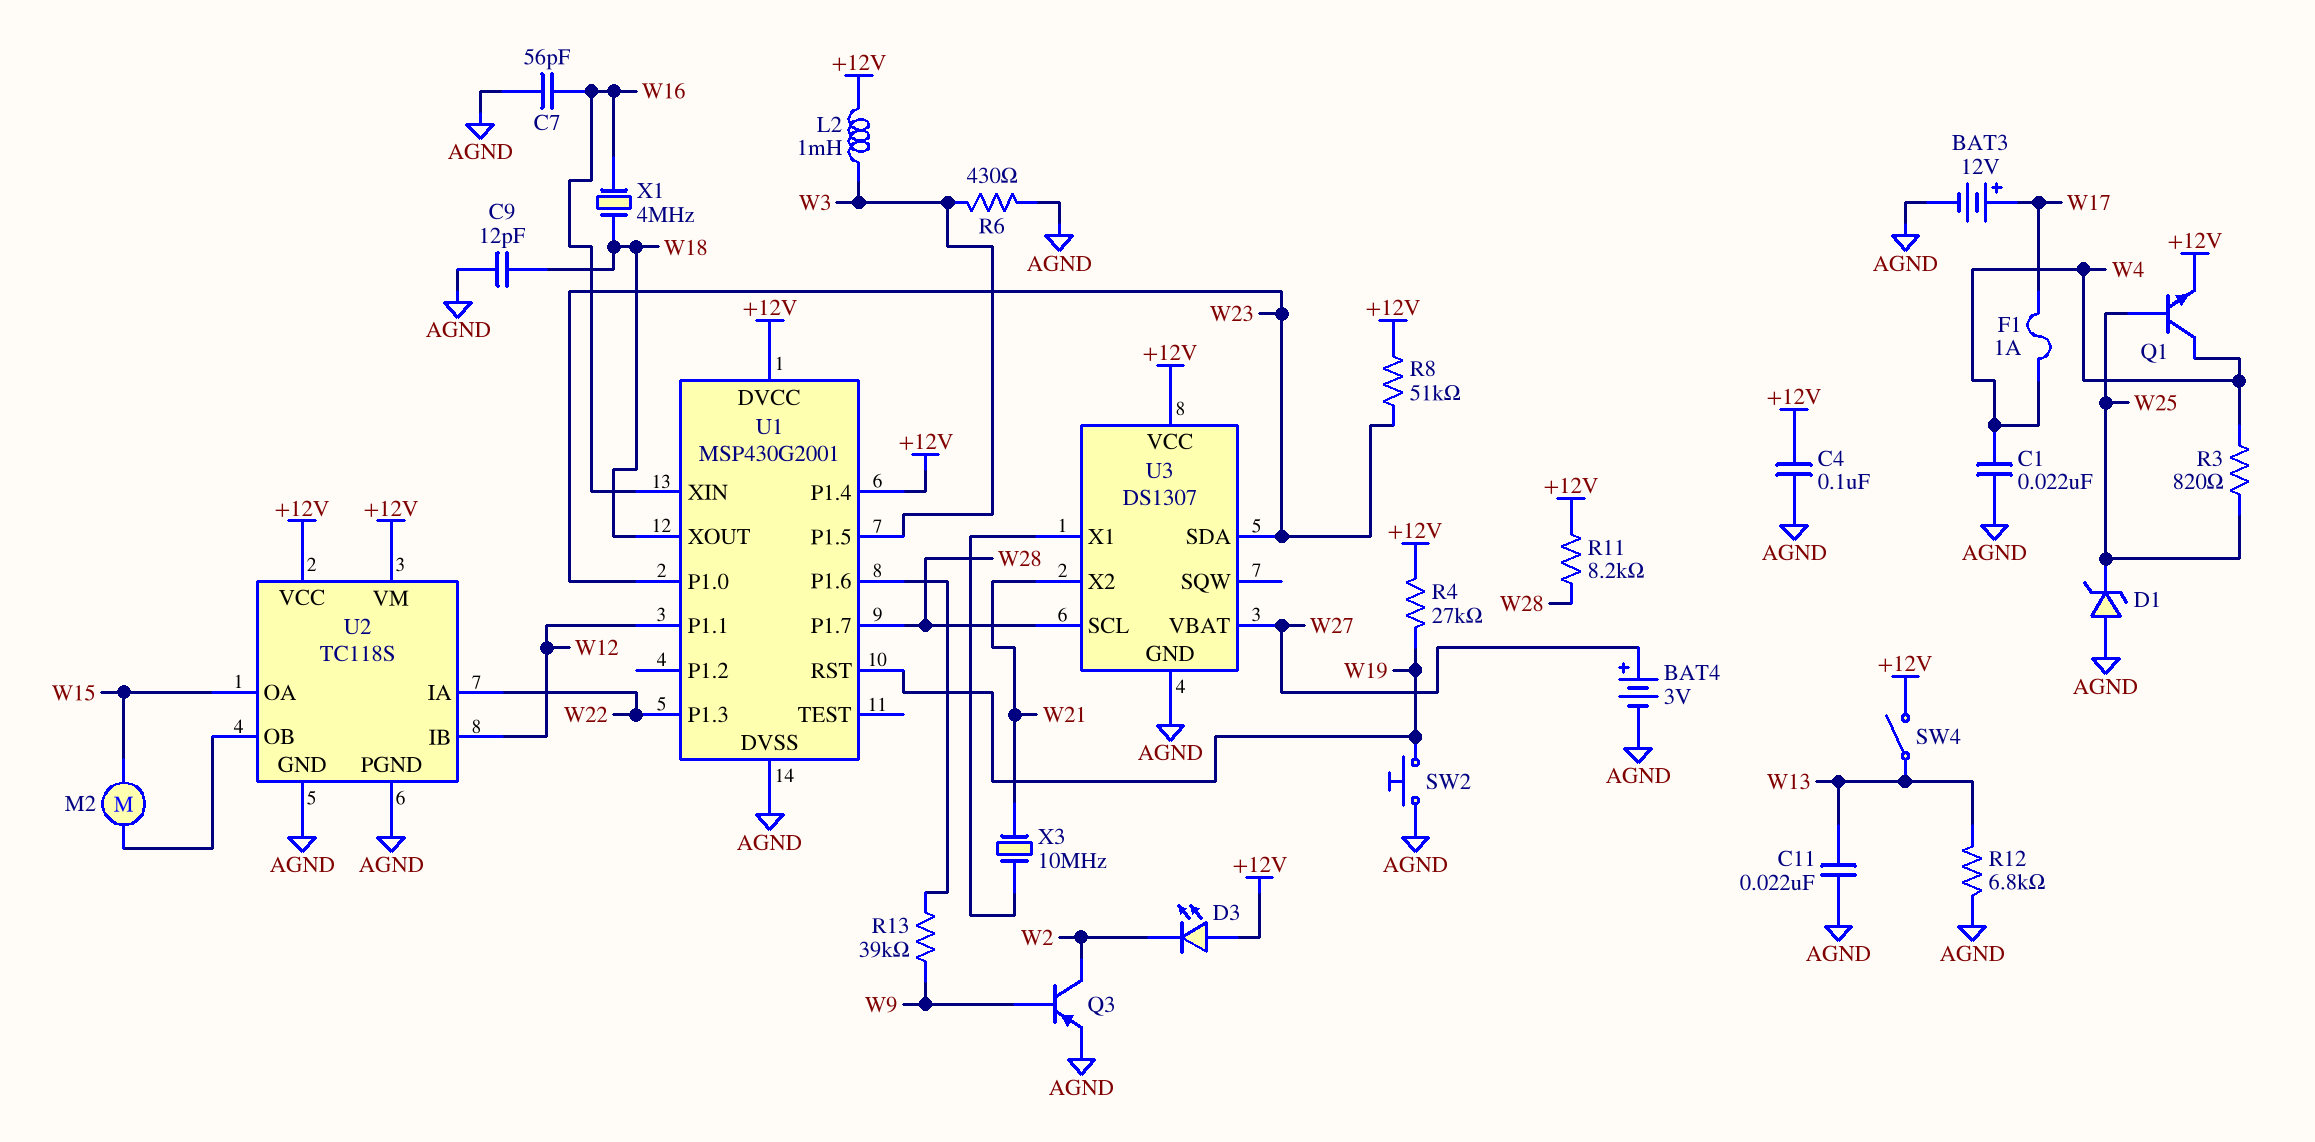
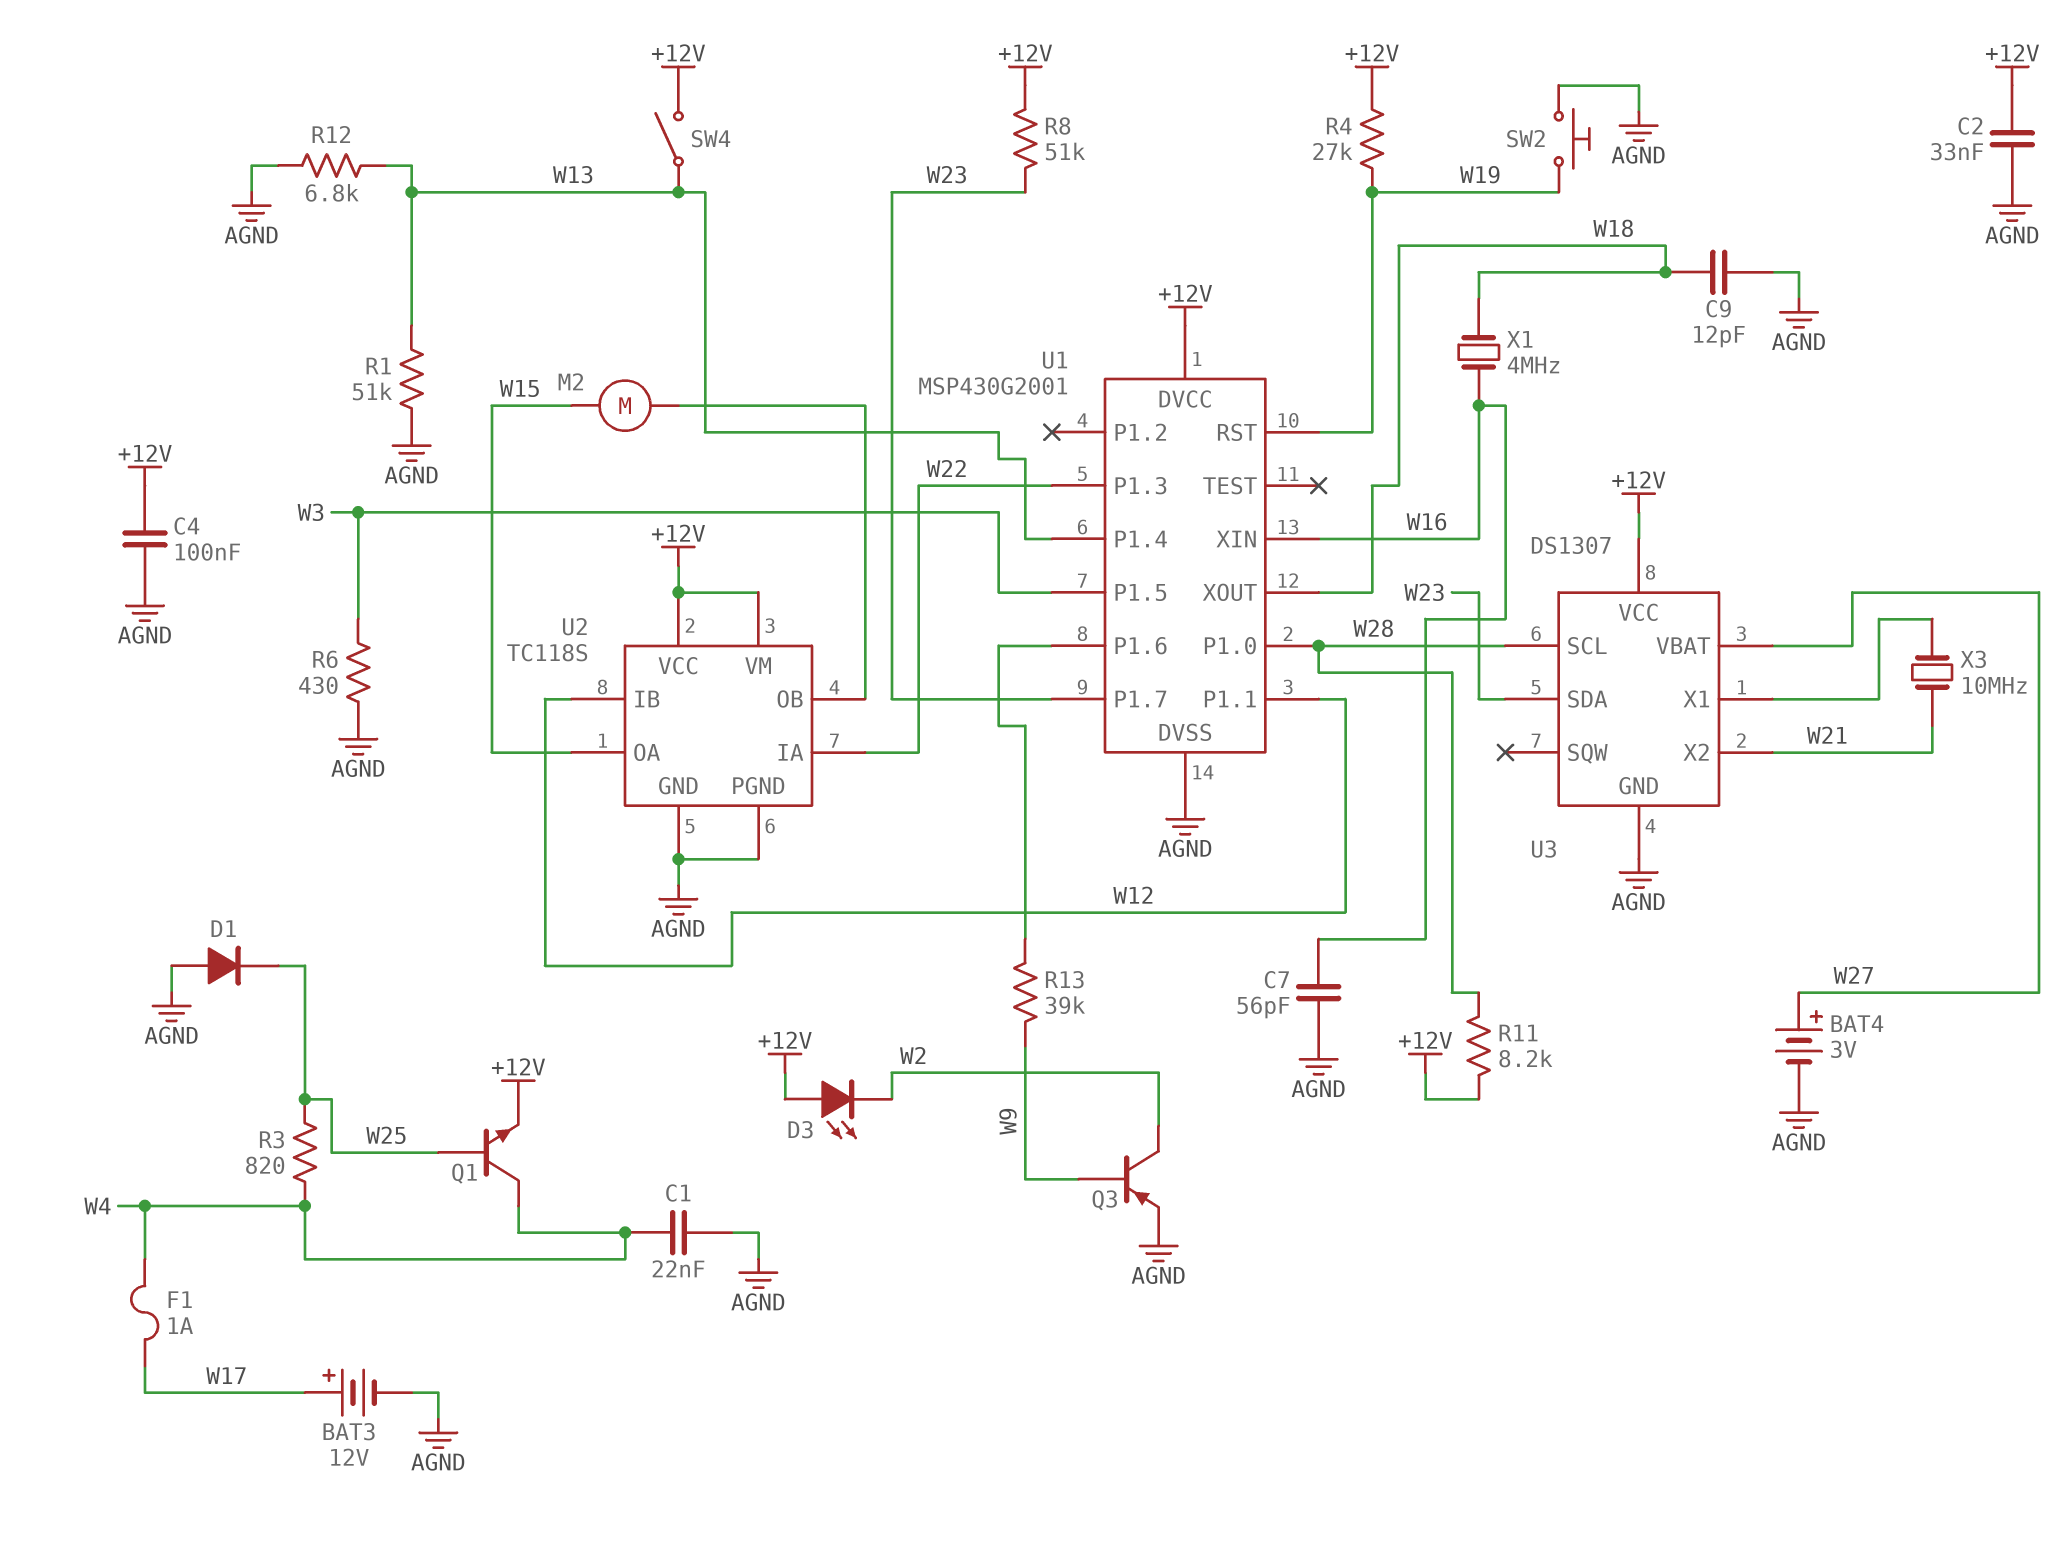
C2: none -> 33nF (+12V, AGND)
C11: 22nF (AGND, W13) -> none
D1: zener (A AGND, K W25) -> diode (A AGND, K W25)
L2: 1mH (+12V, W3) -> none
R1: none -> 51k (AGND, W13)
U1 pin P1.0: W23 -> W28
U1 pin P1.4: +12V -> W13
U1 pin P1.7: W28 -> W23

